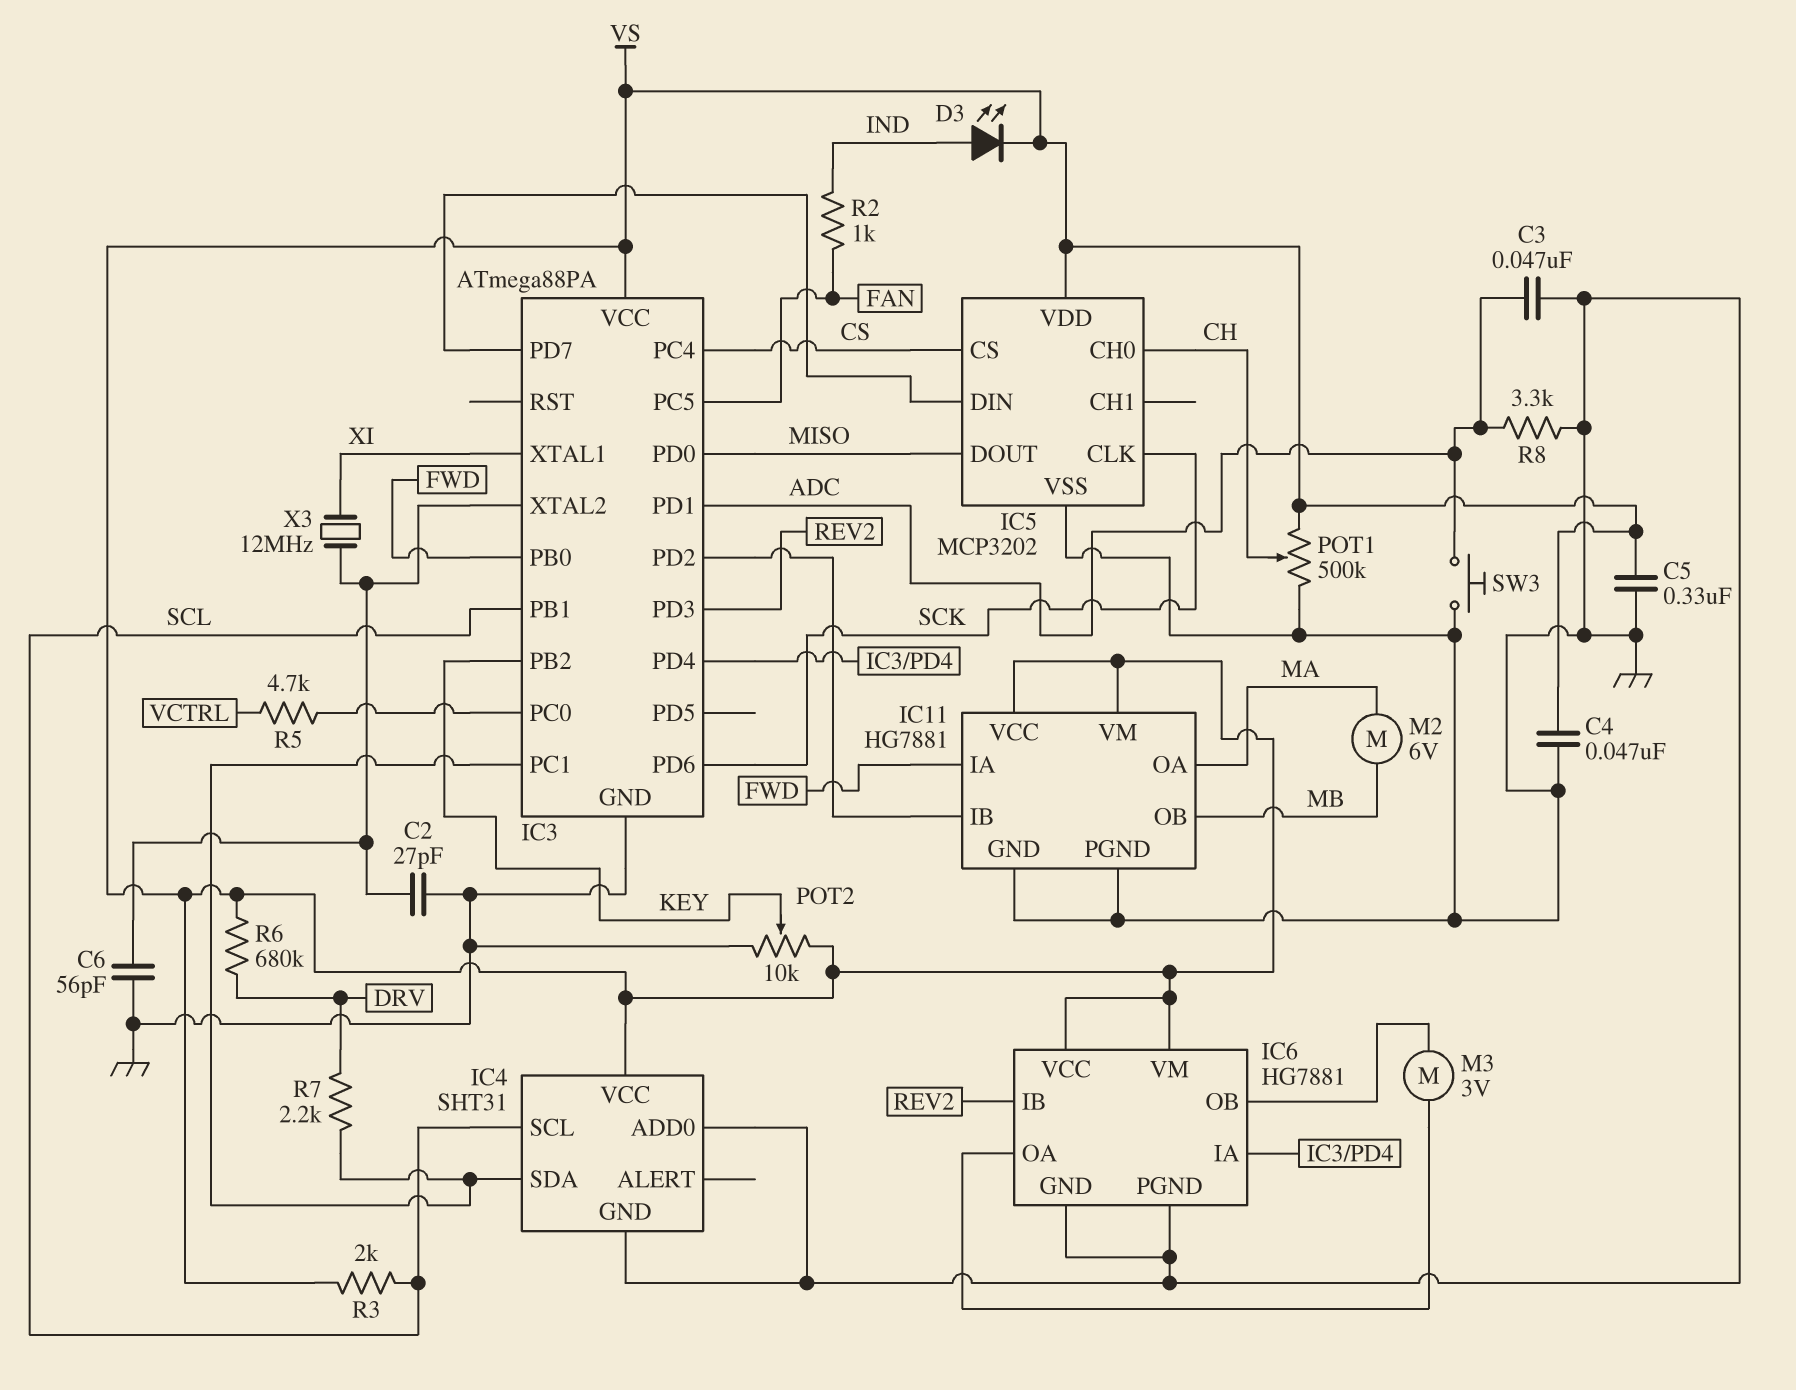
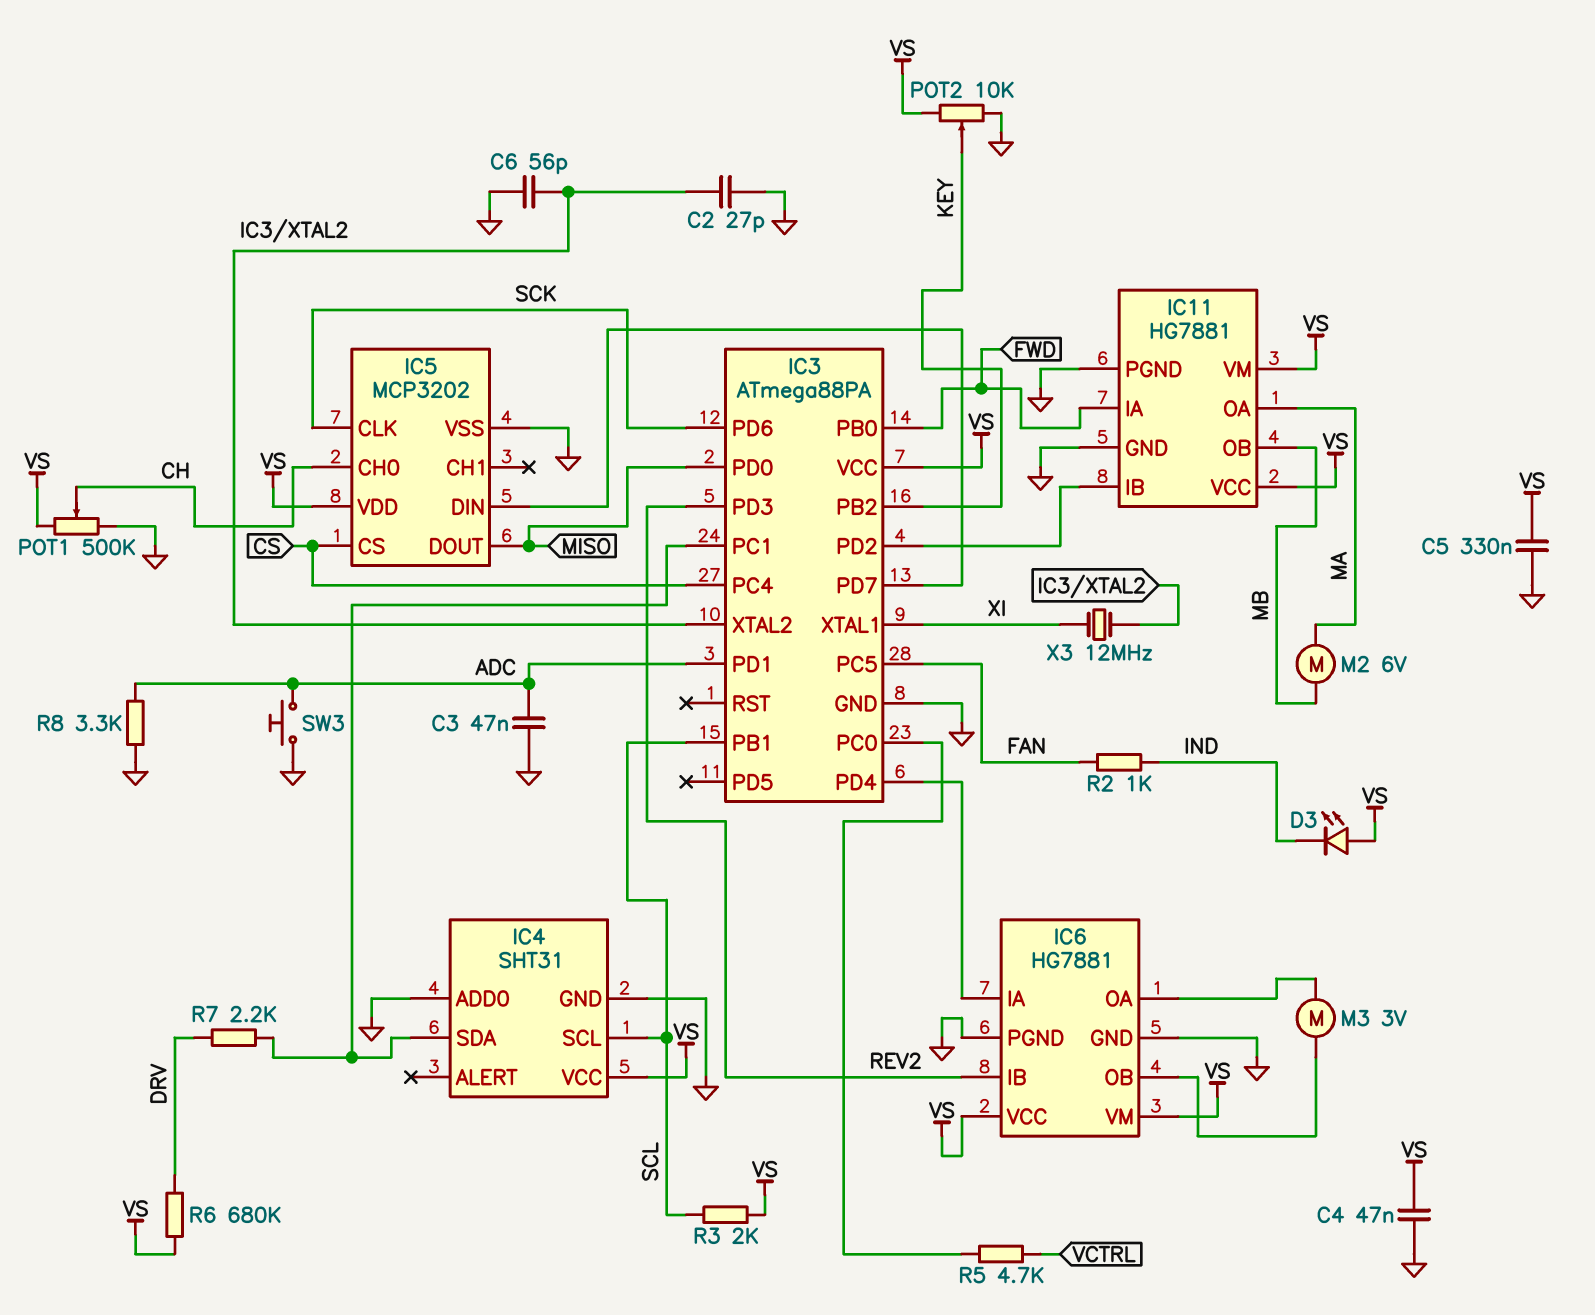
D3: LED (A IND, K VS) -> LED (A VS, K IND)

